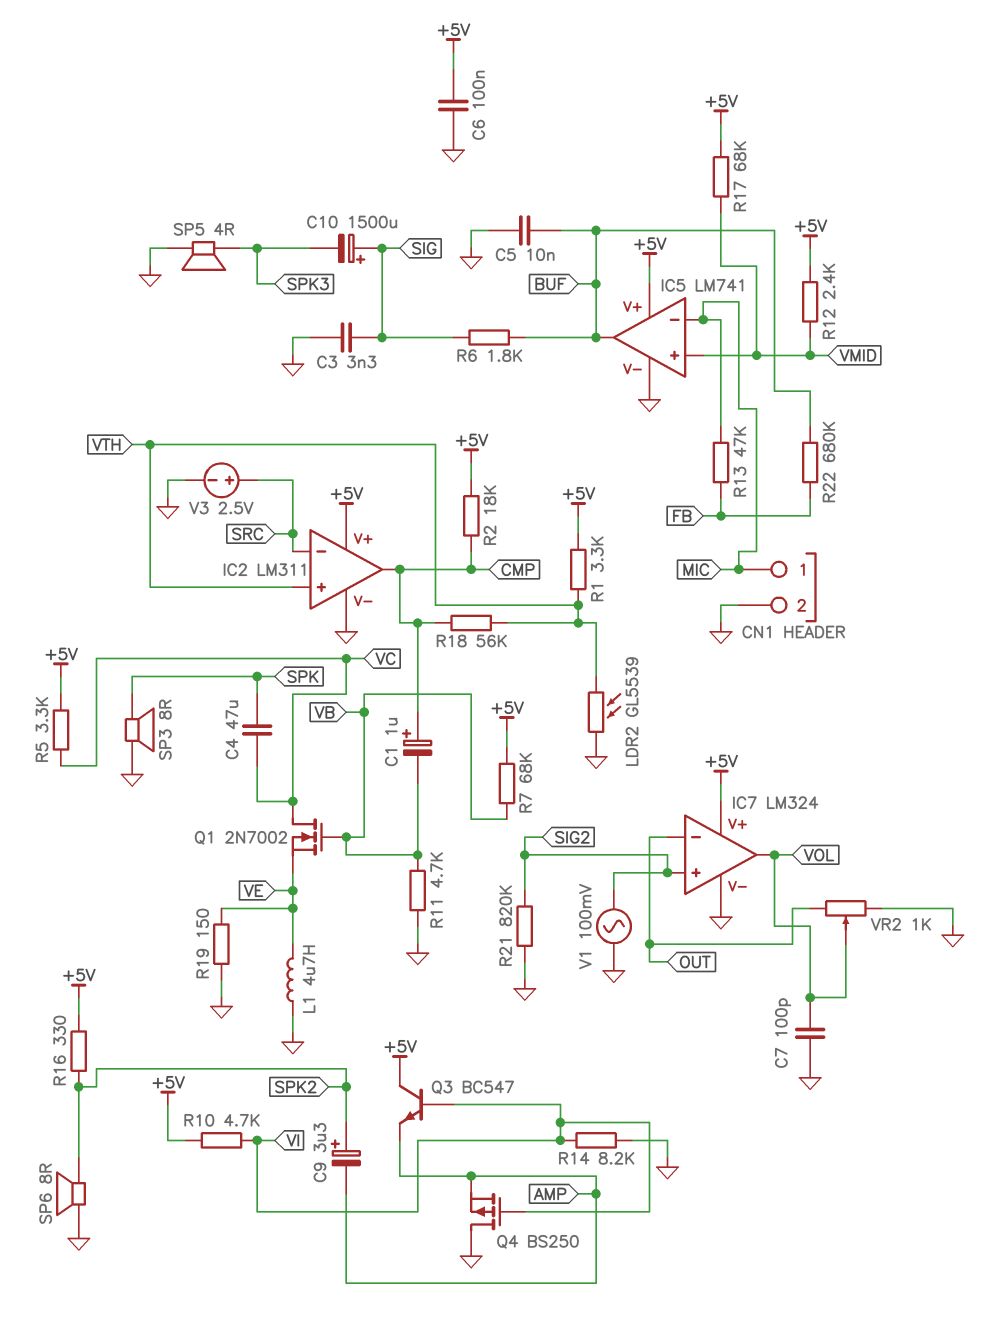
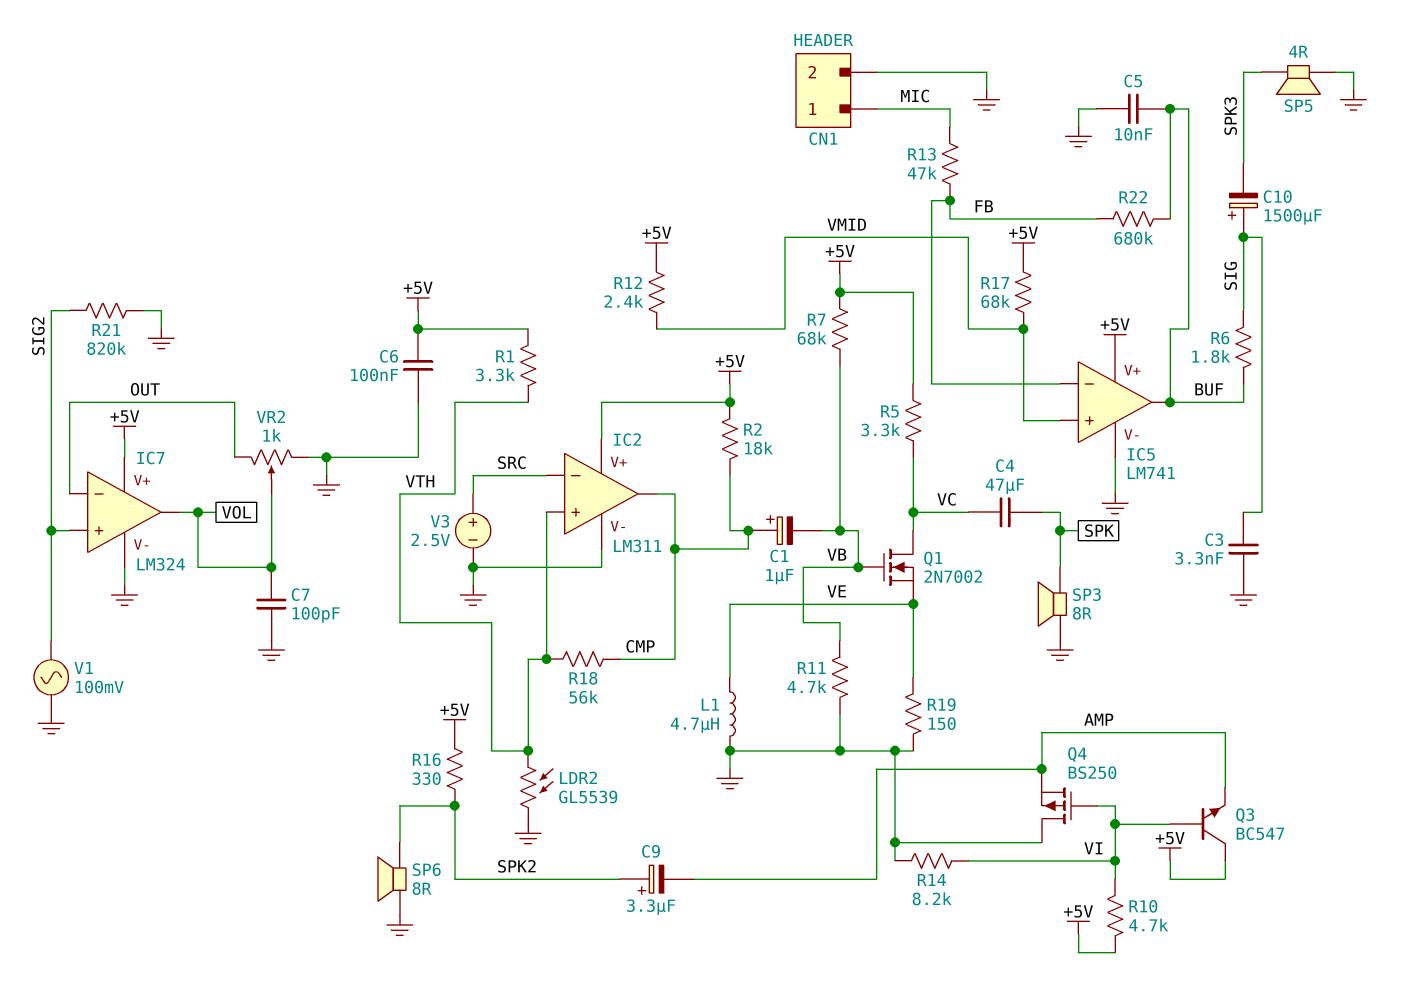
IC5 pin in-: MIC -> FB

